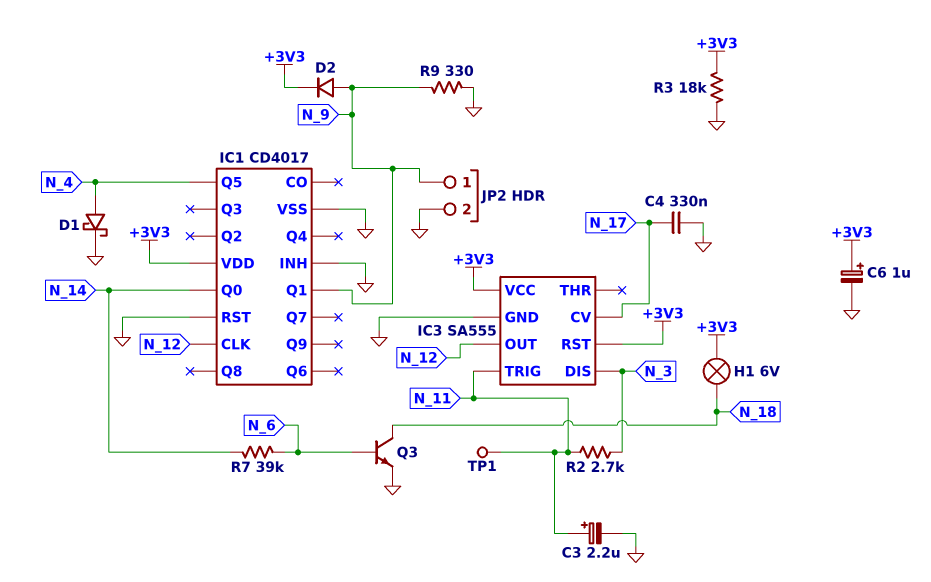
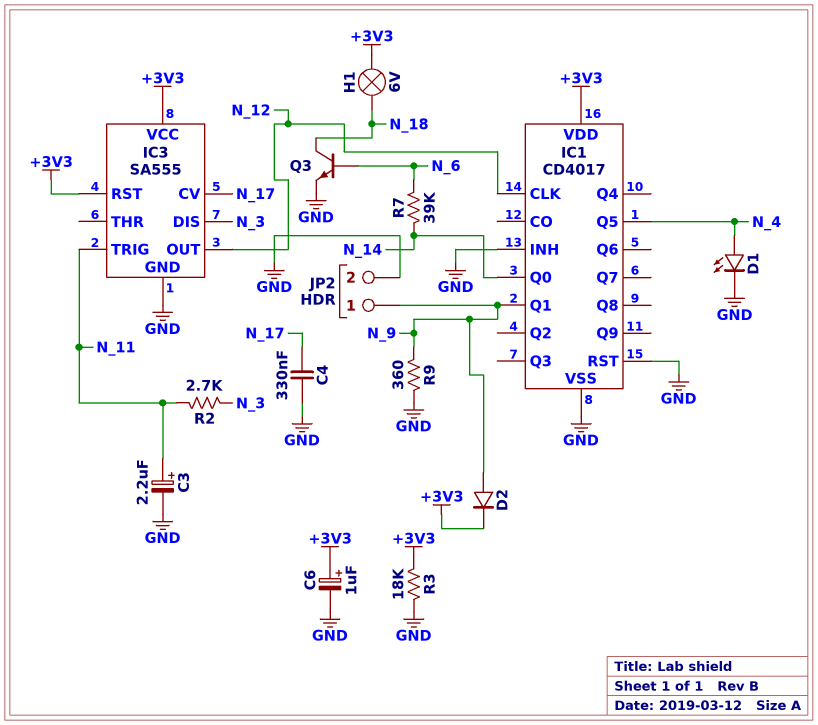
D1: schottky (A N_4, K GND) -> LED (A N_4, K GND)
R9: 330 (GND, N_9) -> 360 (GND, N_9)
TP1: test point (N_11) -> none

